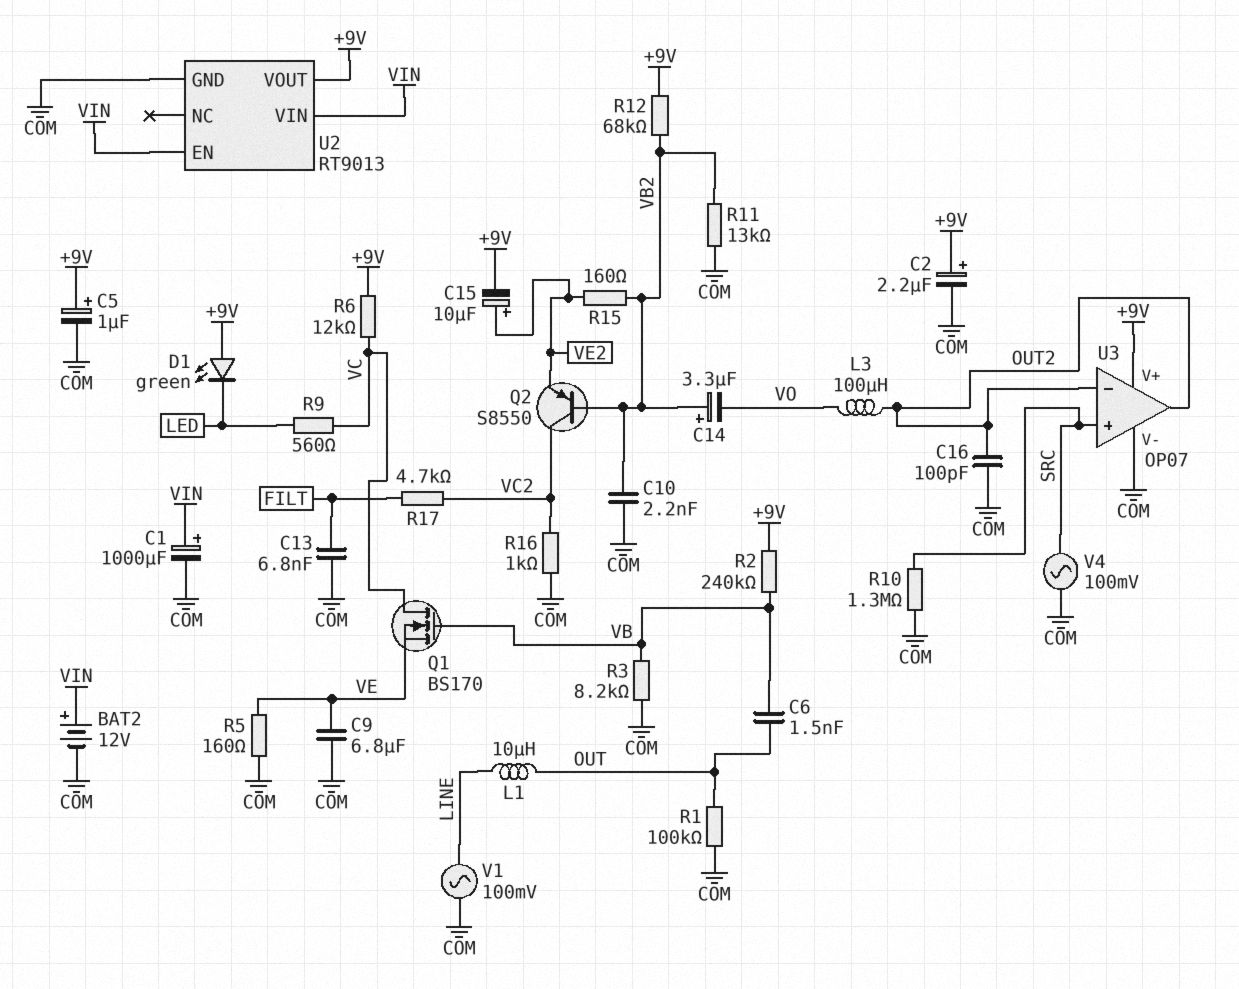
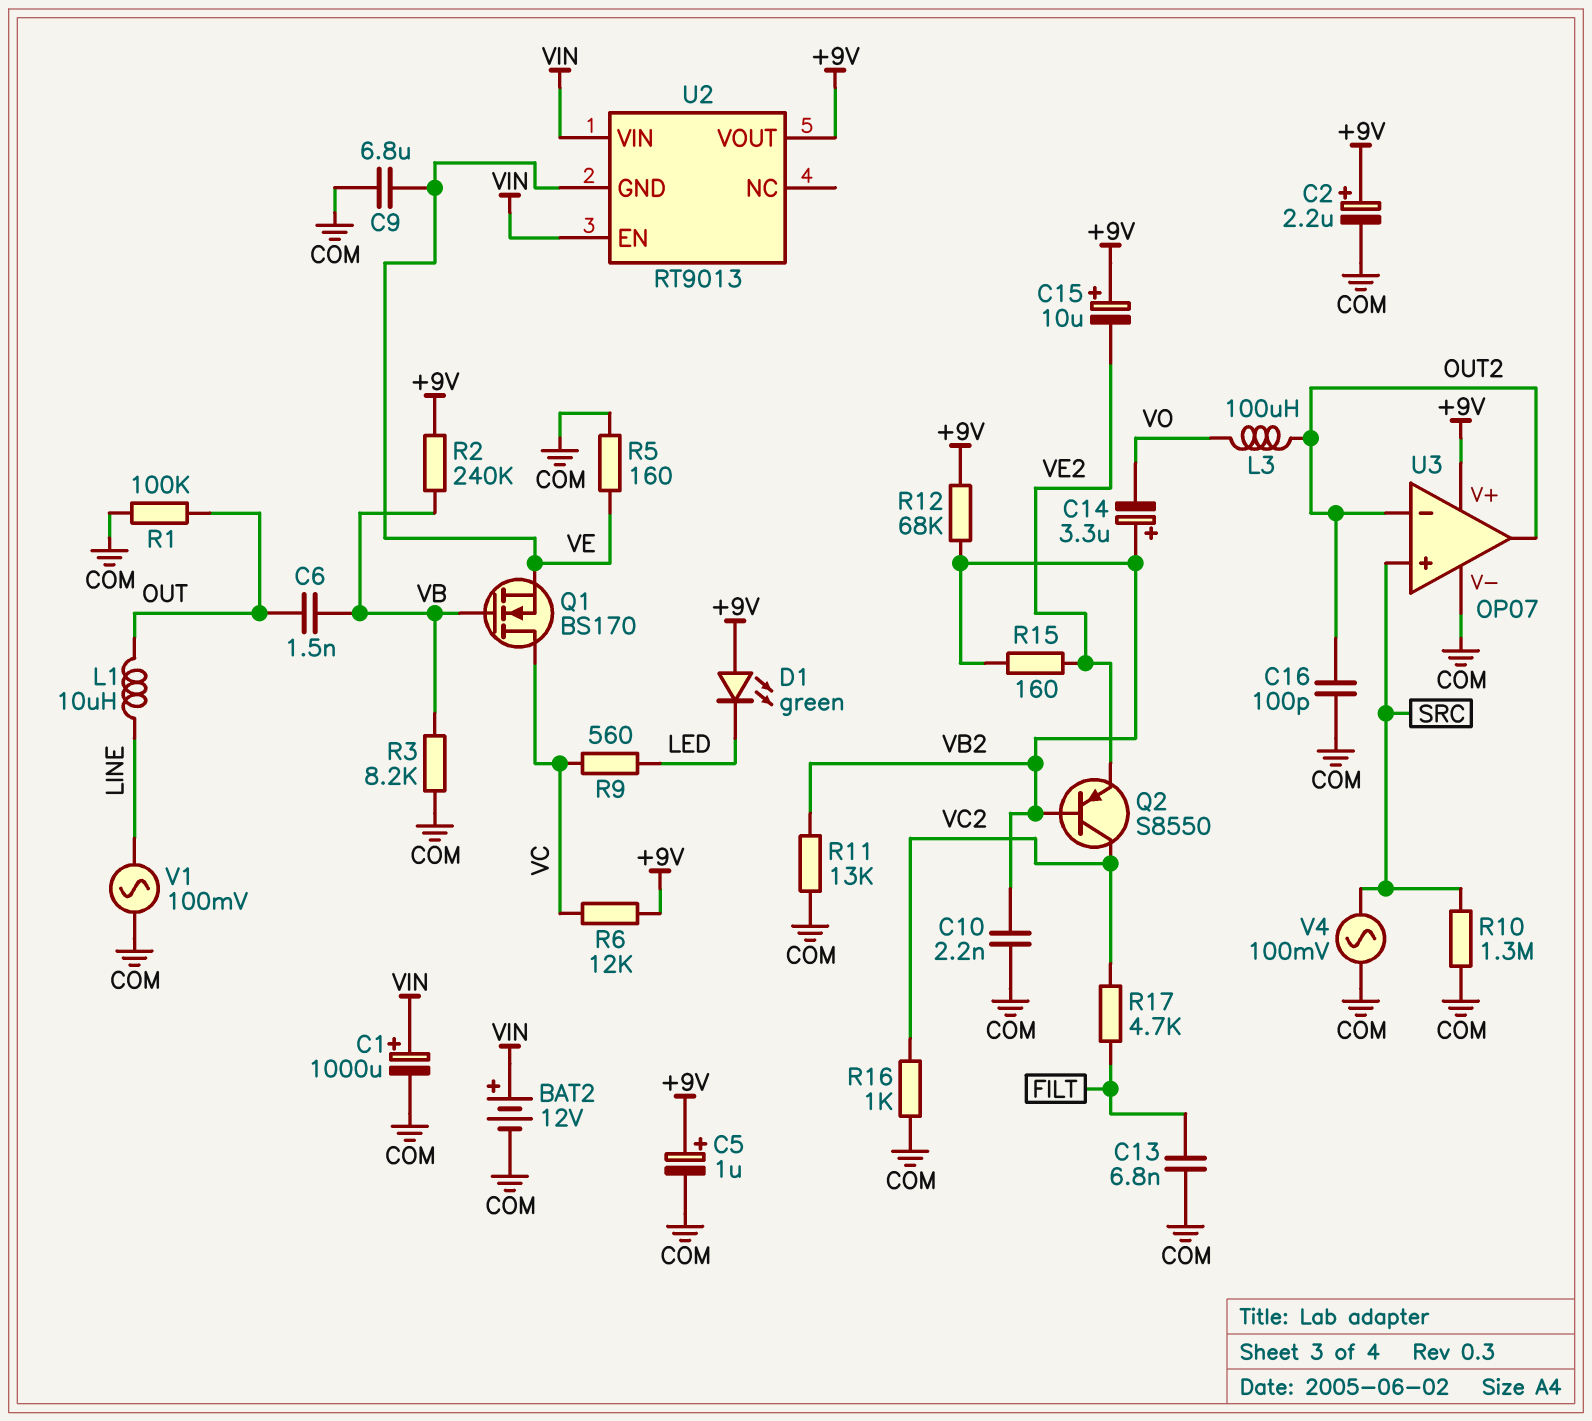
C15: 10uF (plus VE2, minus +9V) -> 10uF (plus +9V, minus VE2)
U2 pin GND: COM -> VE

